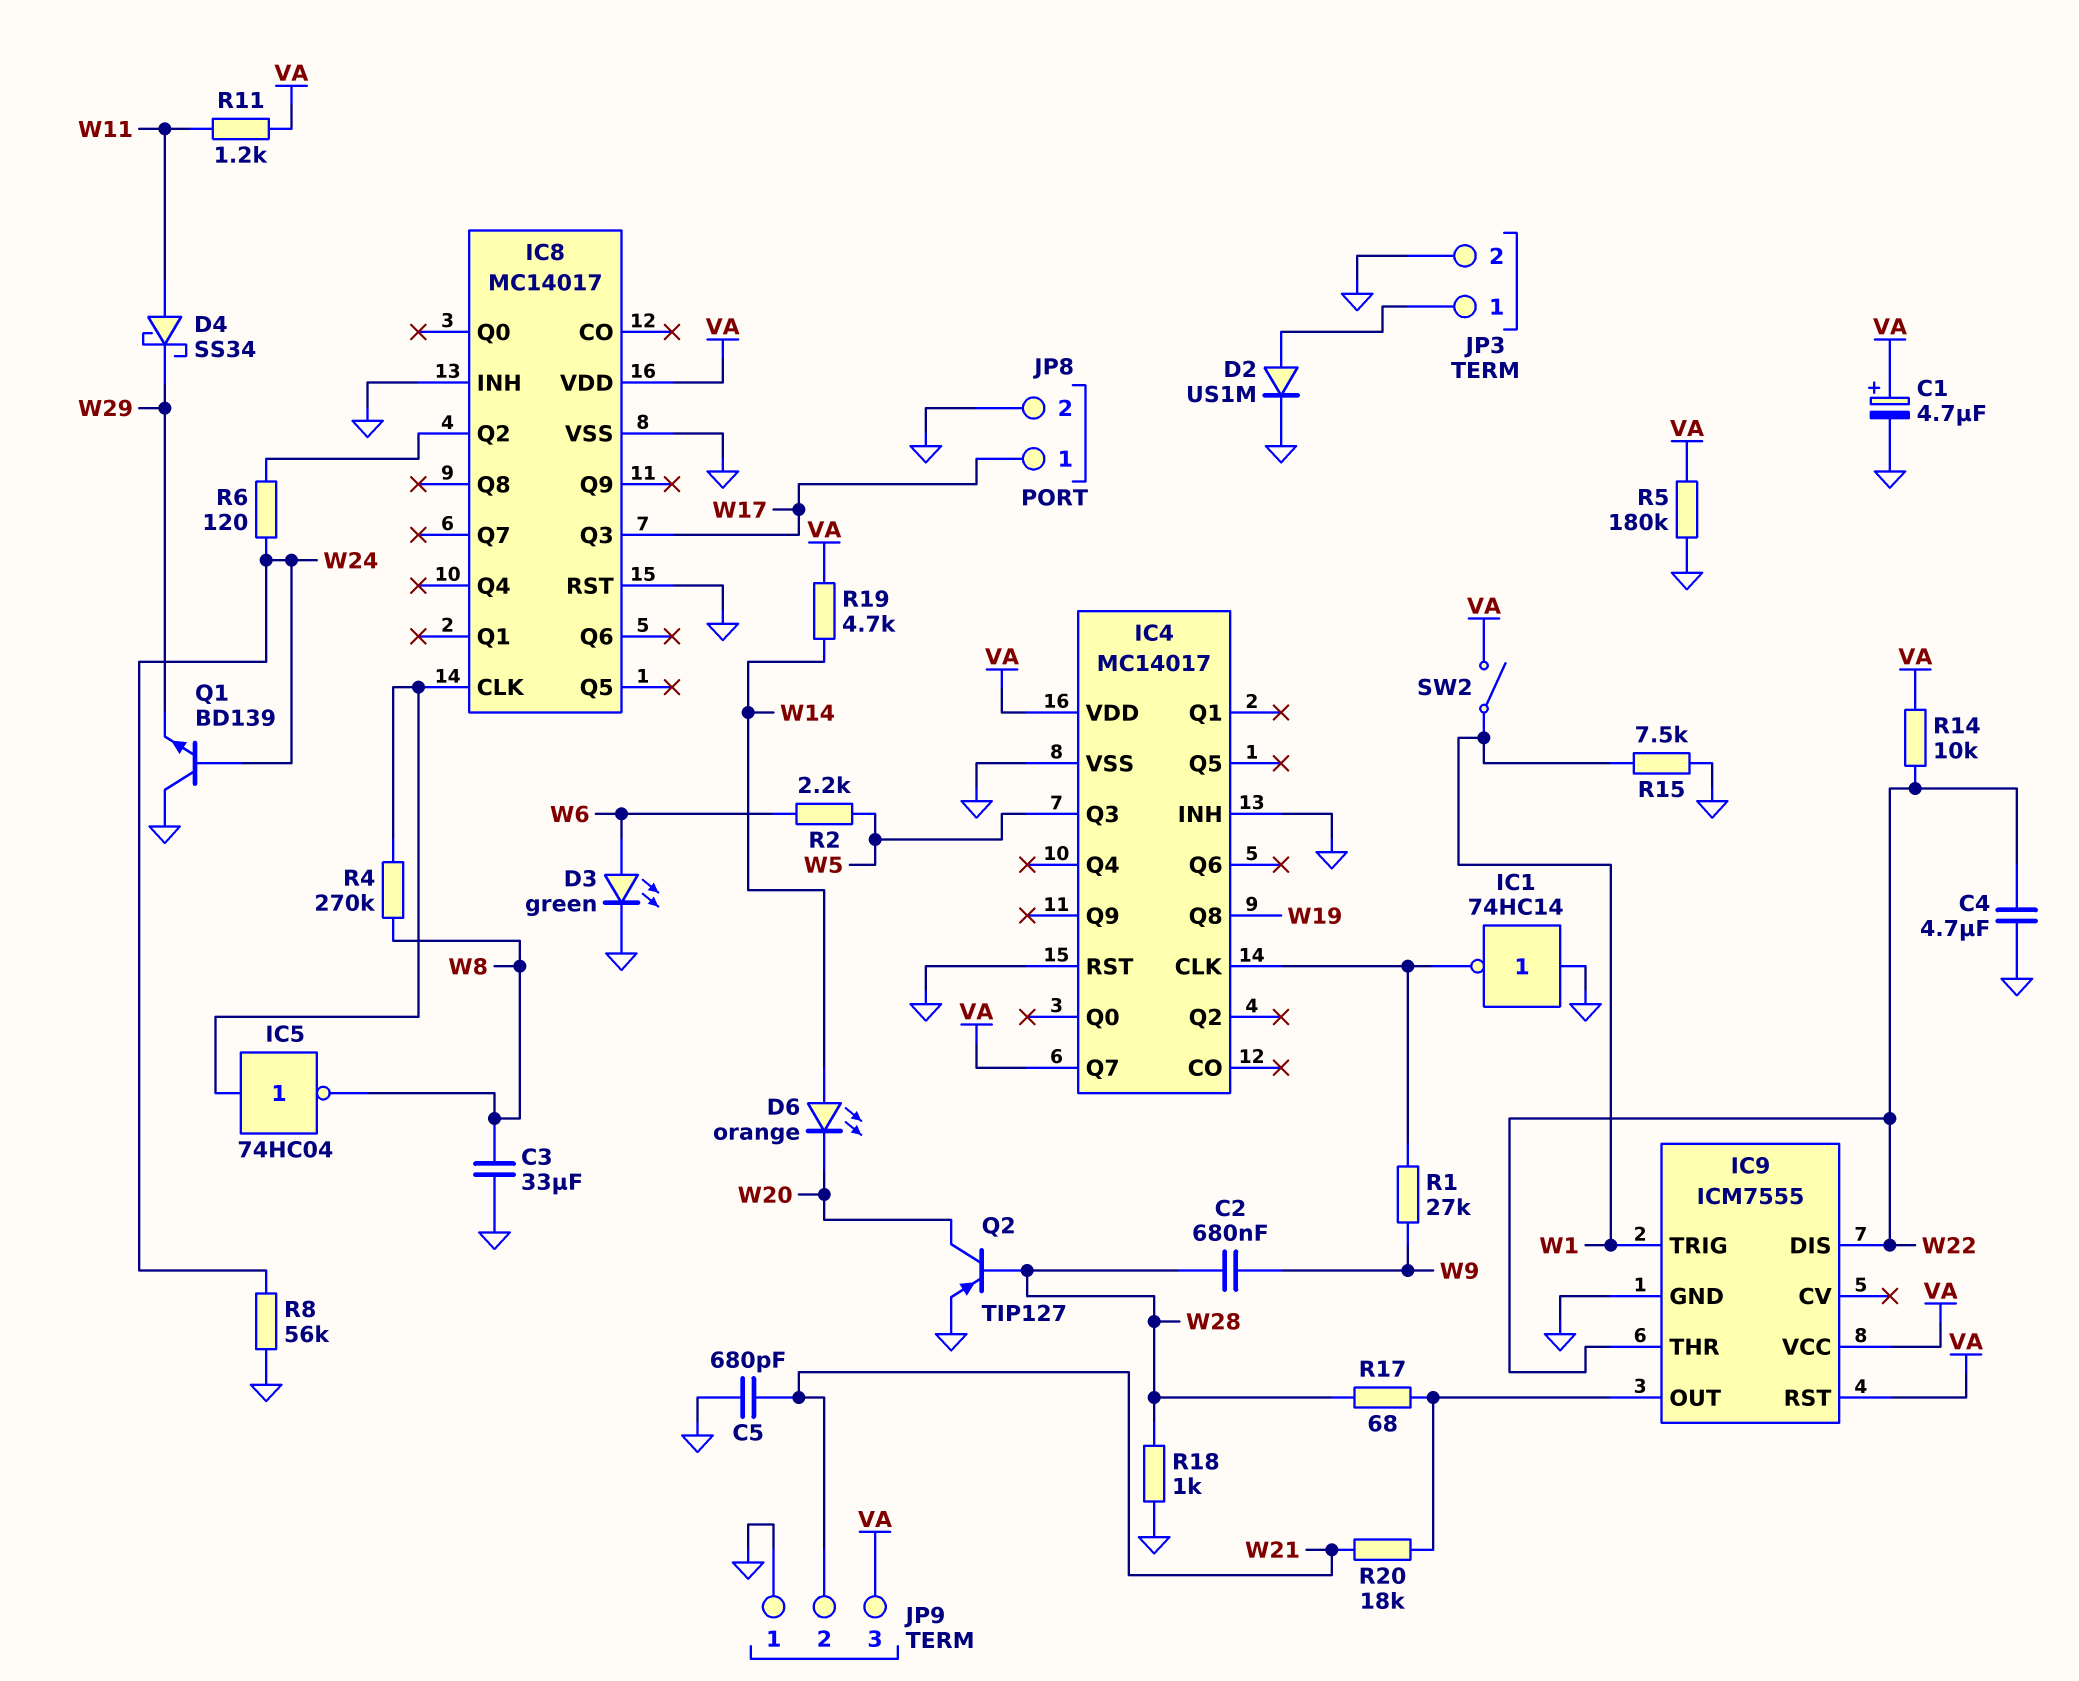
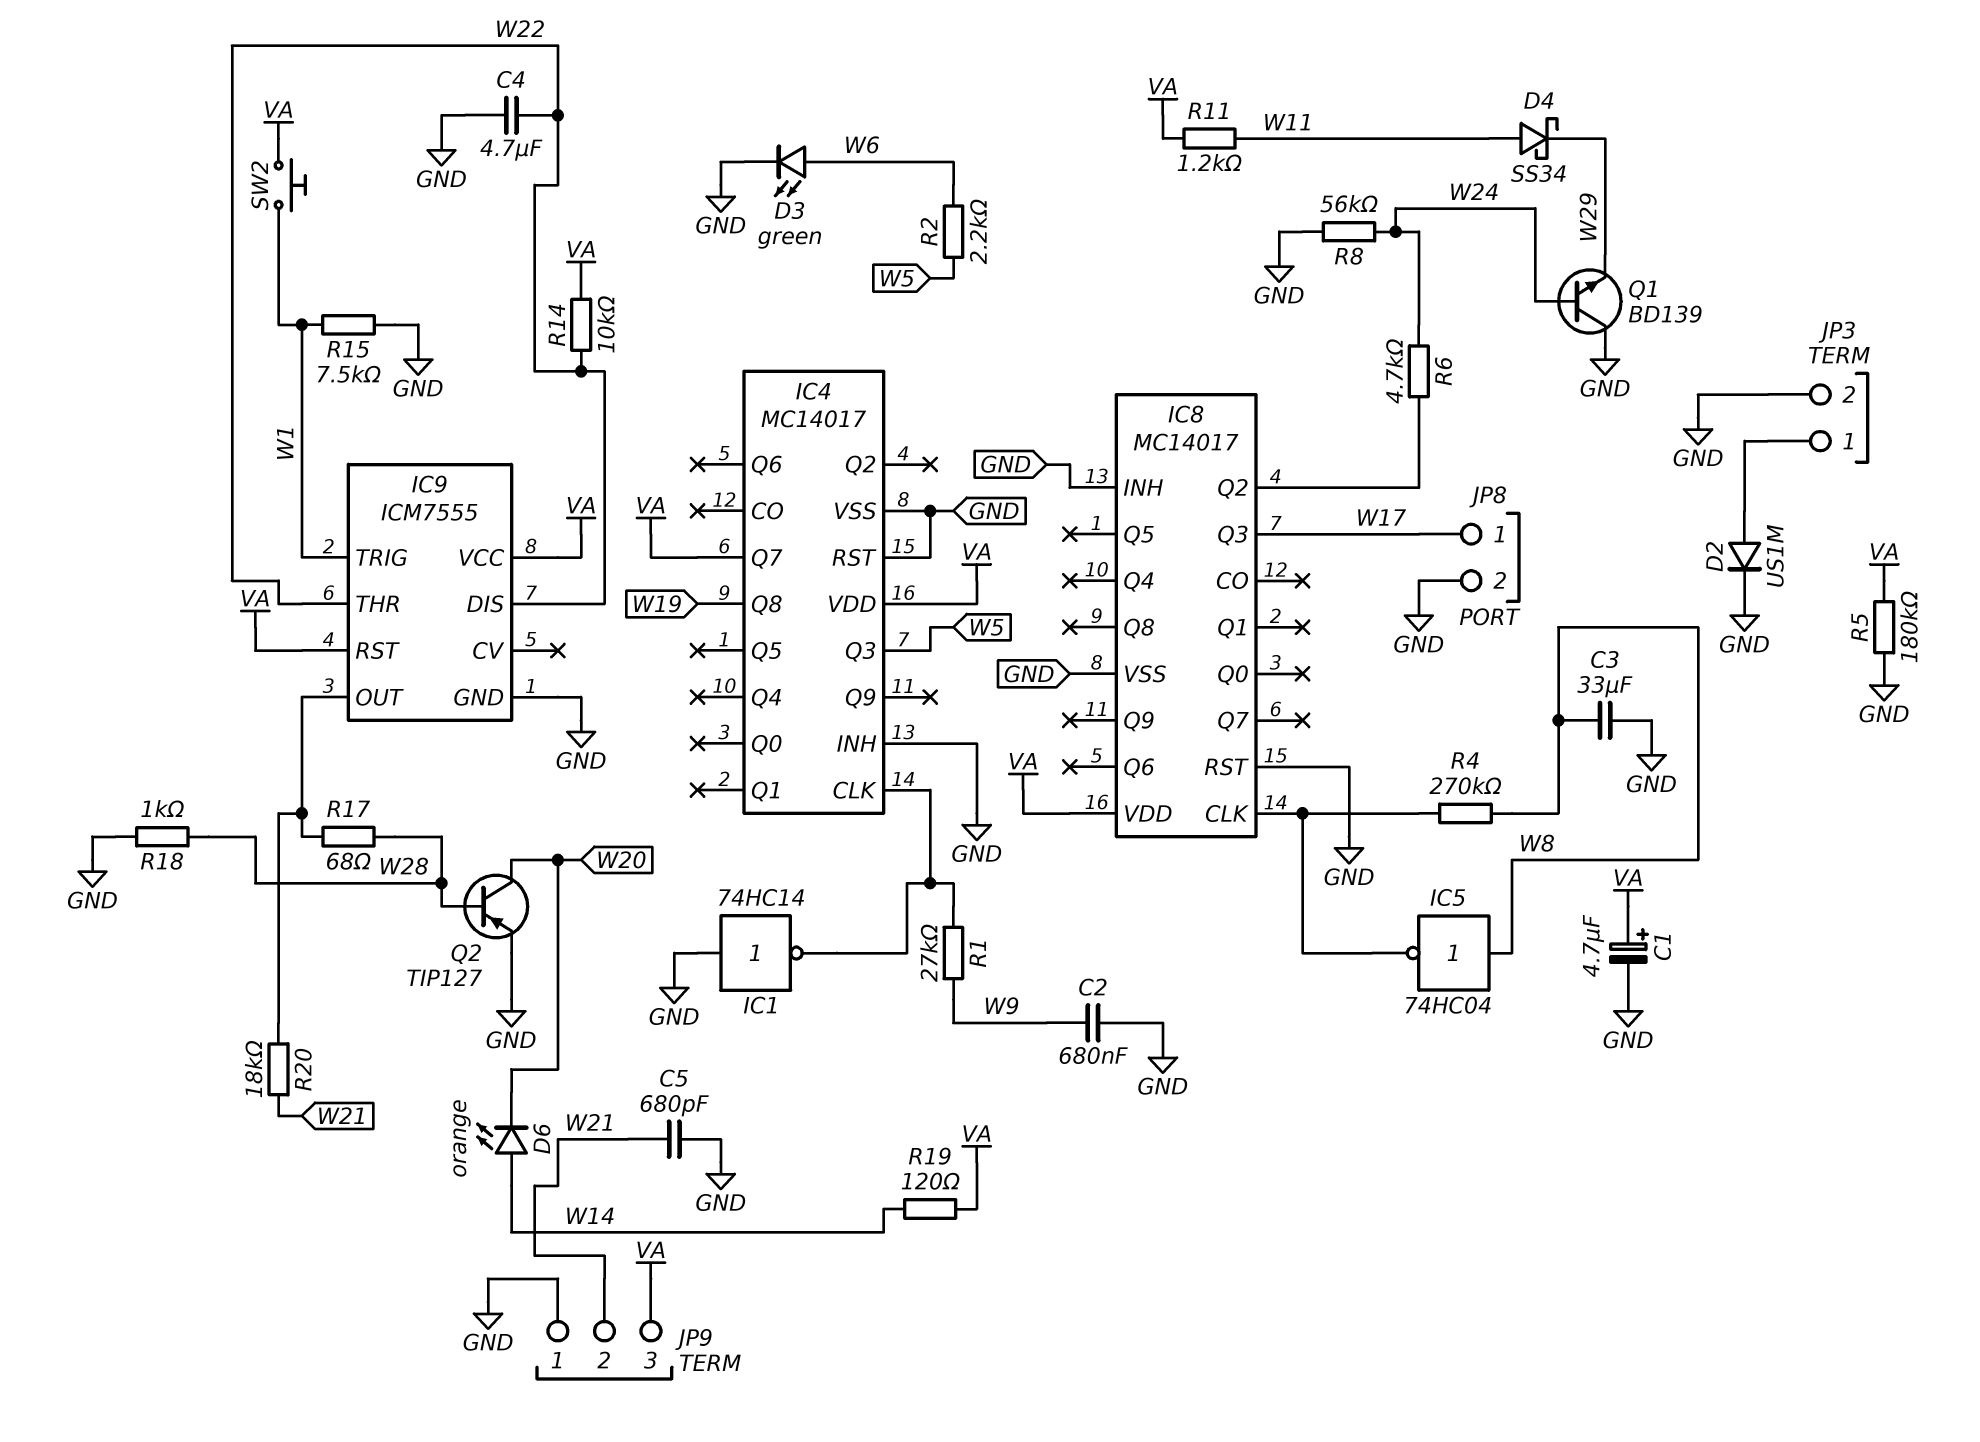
C2: 680nF (W9, W28) -> 680nF (GND, W9)
IC5: NOT 74HC04 (in IC8/CLK, out W8) -> NOT 74HC04 (in W8, out IC8/CLK)
R6: 120 (IC8/Q2, W24) -> 4.7k (IC8/Q2, W24)
R19: 4.7k (VA, W14) -> 120 (VA, W14)
SW2: switch (VA, W1) -> button (VA, W1)

